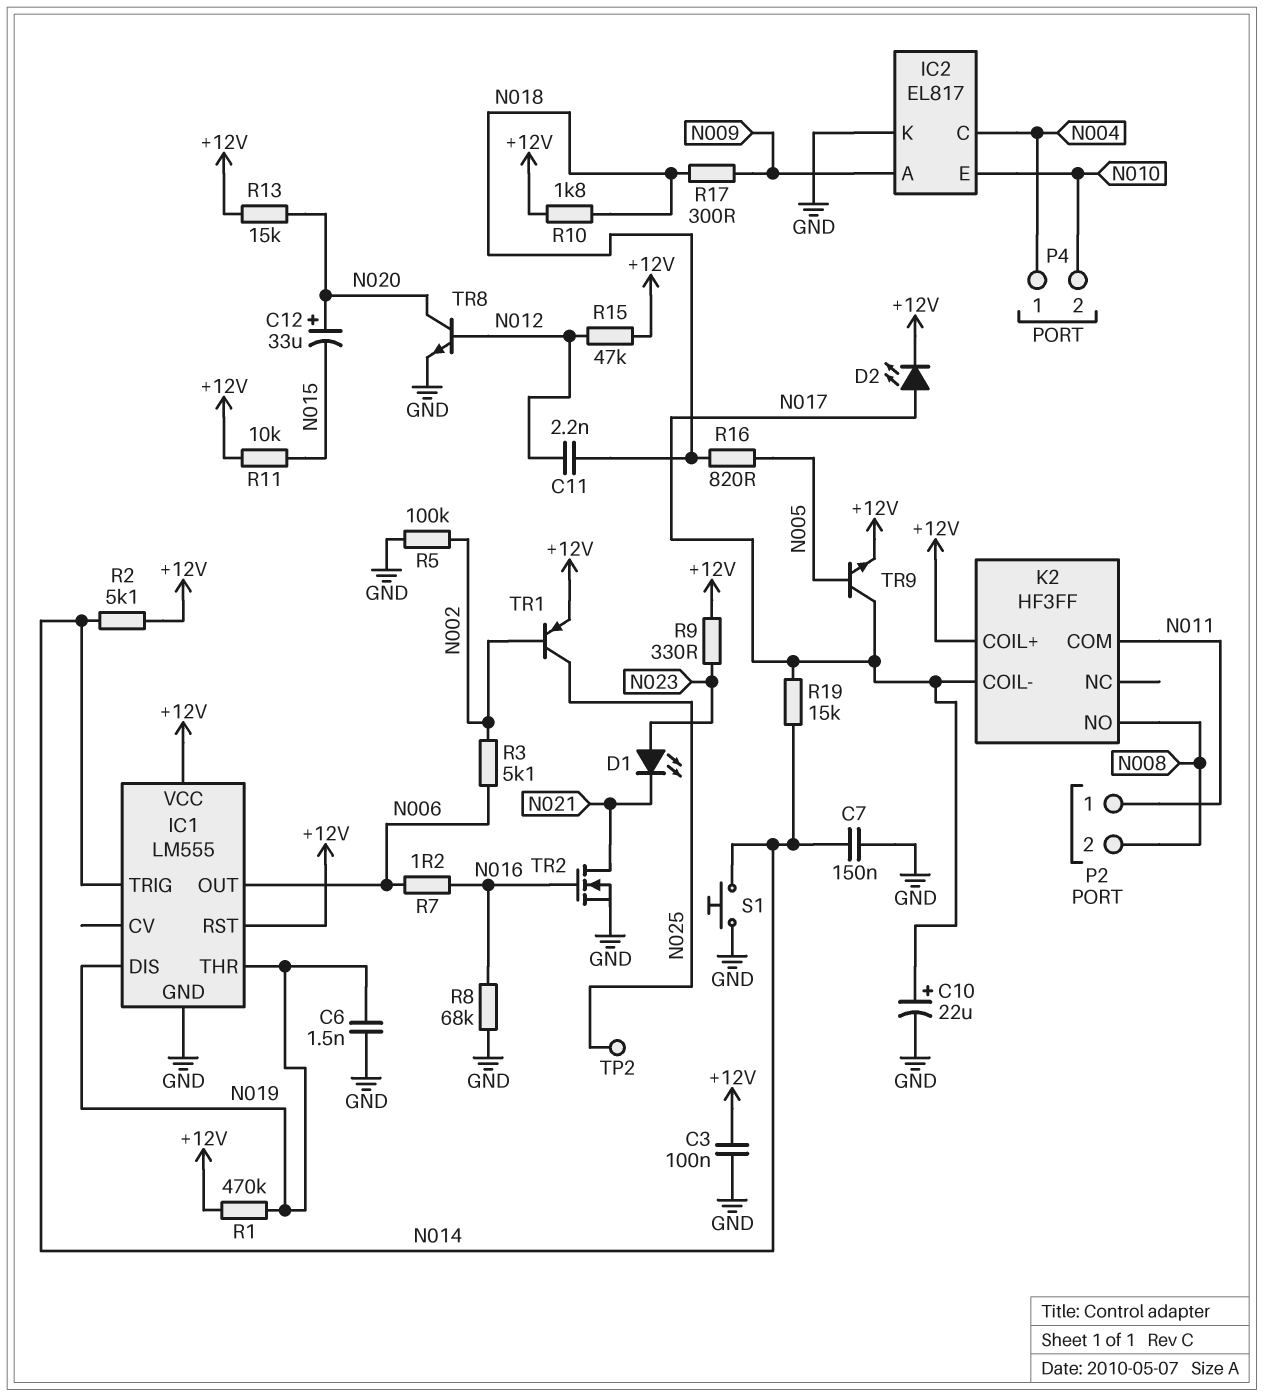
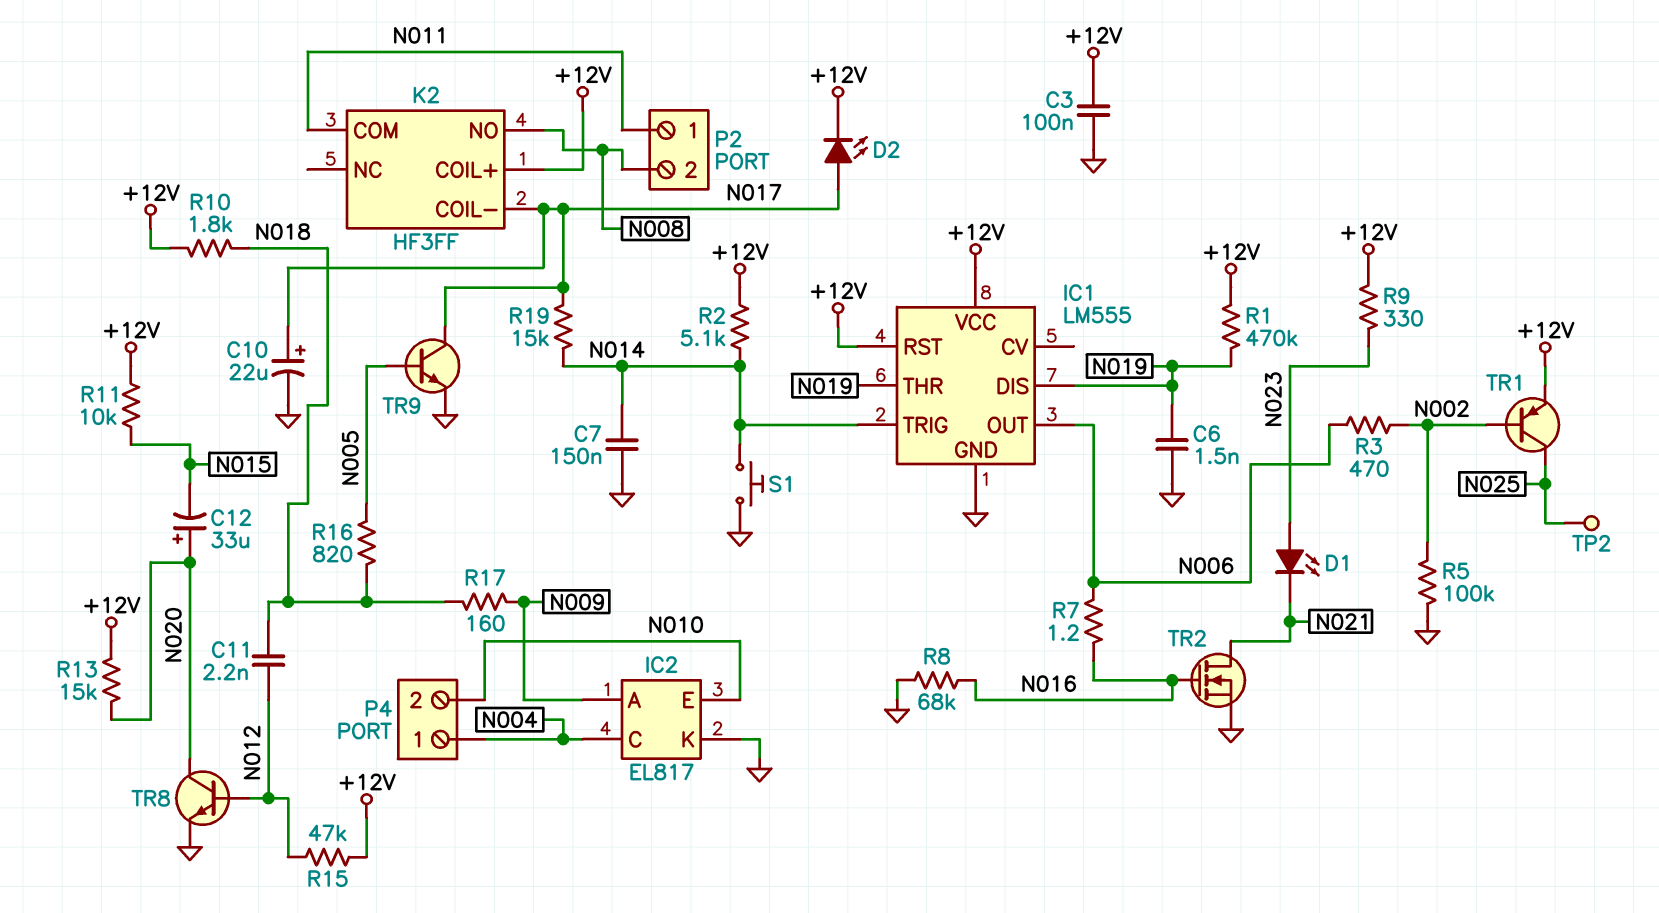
R3: 5.1k (N002, N006) -> 470 (N002, N006)
R17: 300 (N009, N018) -> 160 (N009, N018)
TR9: NPN (B N005, C N017, E +12V) -> NPN (B N005, C N017, E GND)

